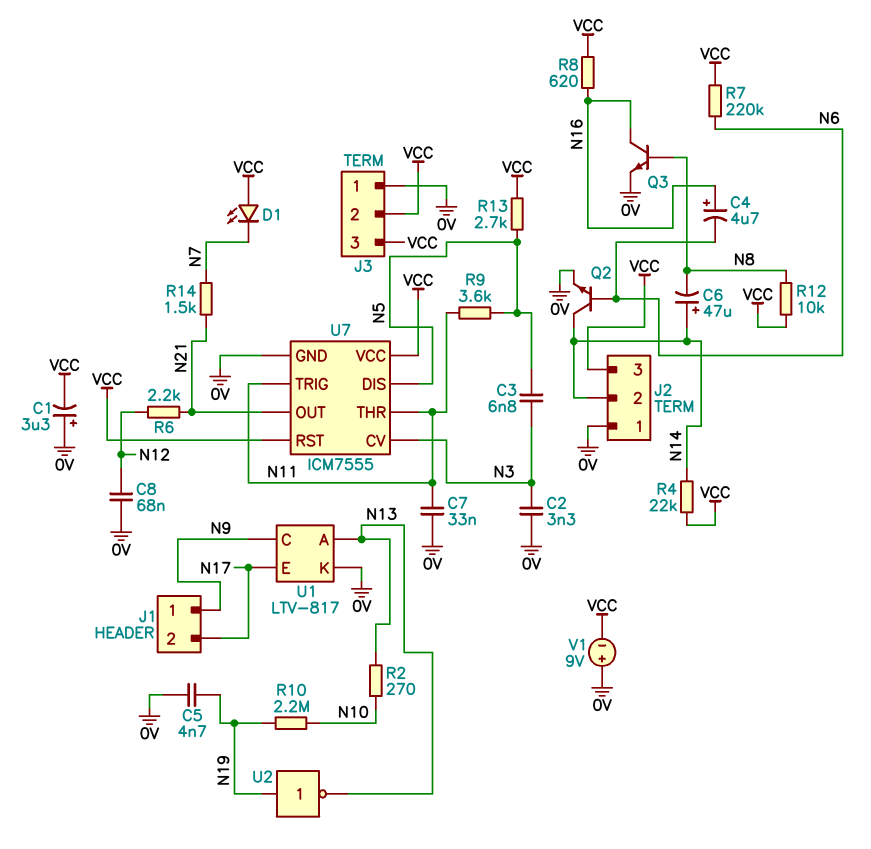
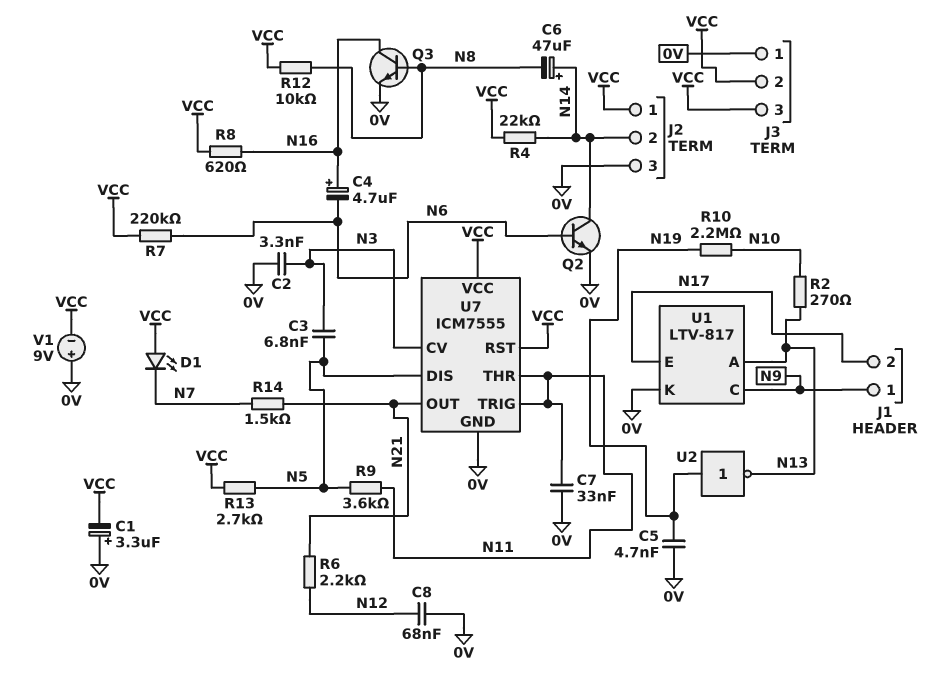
J2 pin 1: 0V -> VCC
J2 pin 3: VCC -> 0V

